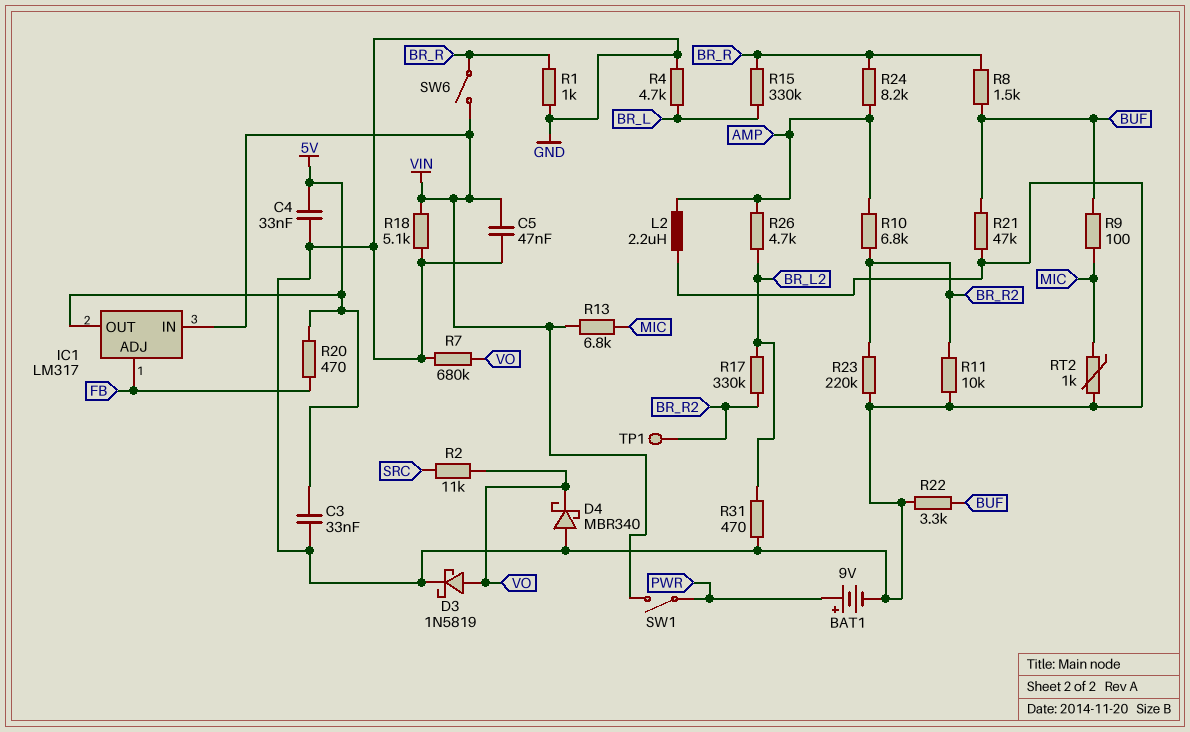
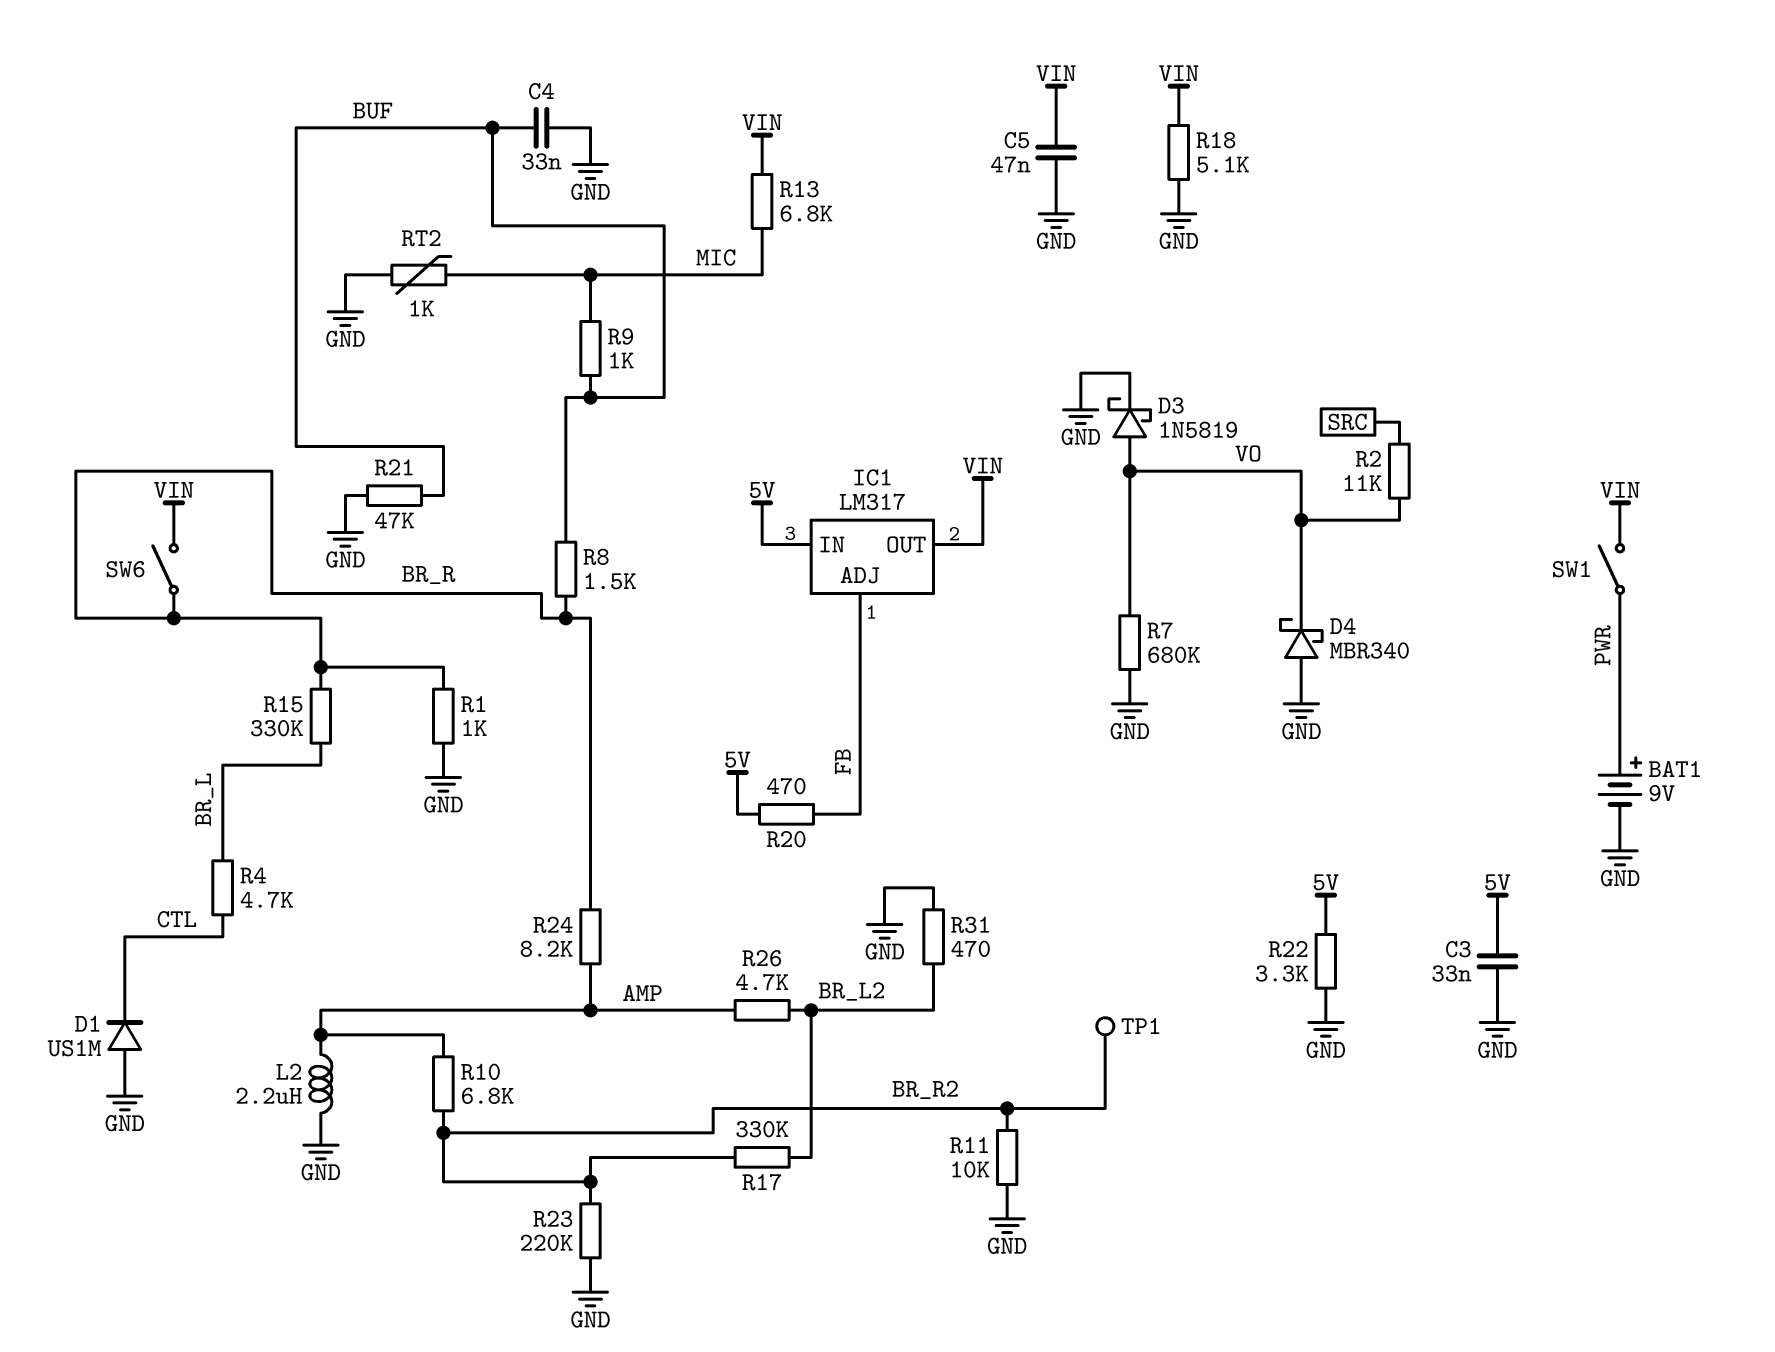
C4: 33nF (5V, GND) -> 33nF (BUF, GND)
D1: none -> diode US1M (A GND, K CTL)
IC1 pin IN: VIN -> 5V
IC1 pin OUT: 5V -> VIN
R4: 4.7k (BR_L, GND) -> 4.7k (BR_L, CTL)
R9: 100 (BUF, MIC) -> 1k (BUF, MIC)
R22: 3.3k (BUF, GND) -> 3.3k (5V, GND)

